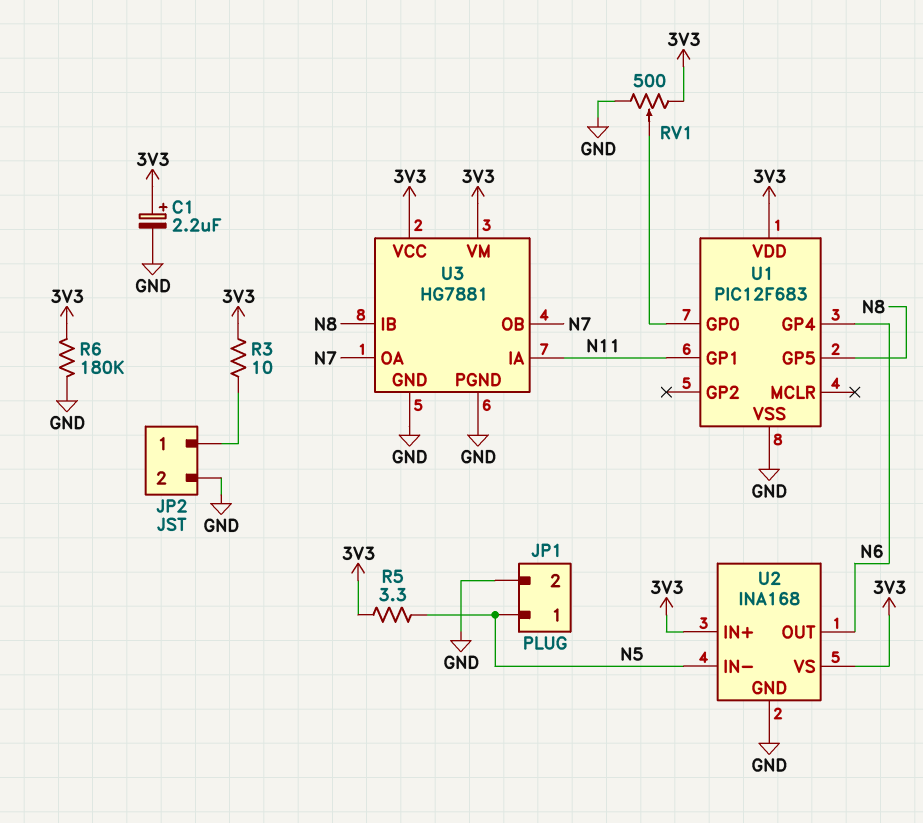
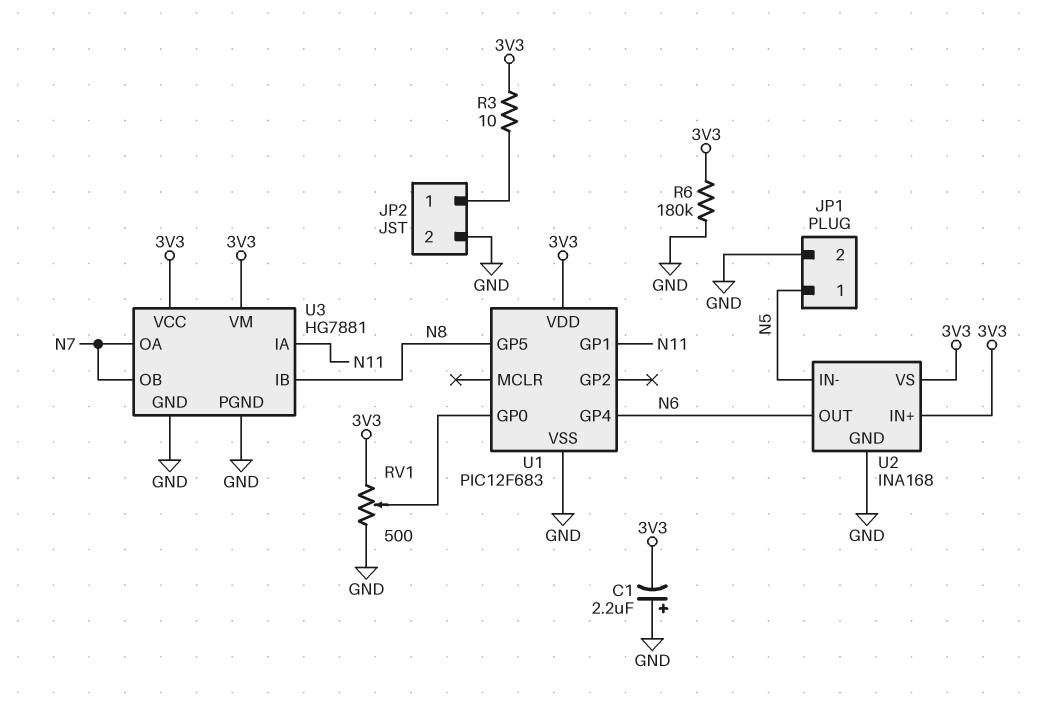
C1: 2.2uF (plus 3V3, minus GND) -> 2.2uF (plus GND, minus 3V3)
R5: 3.3 (3V3, N5) -> none

